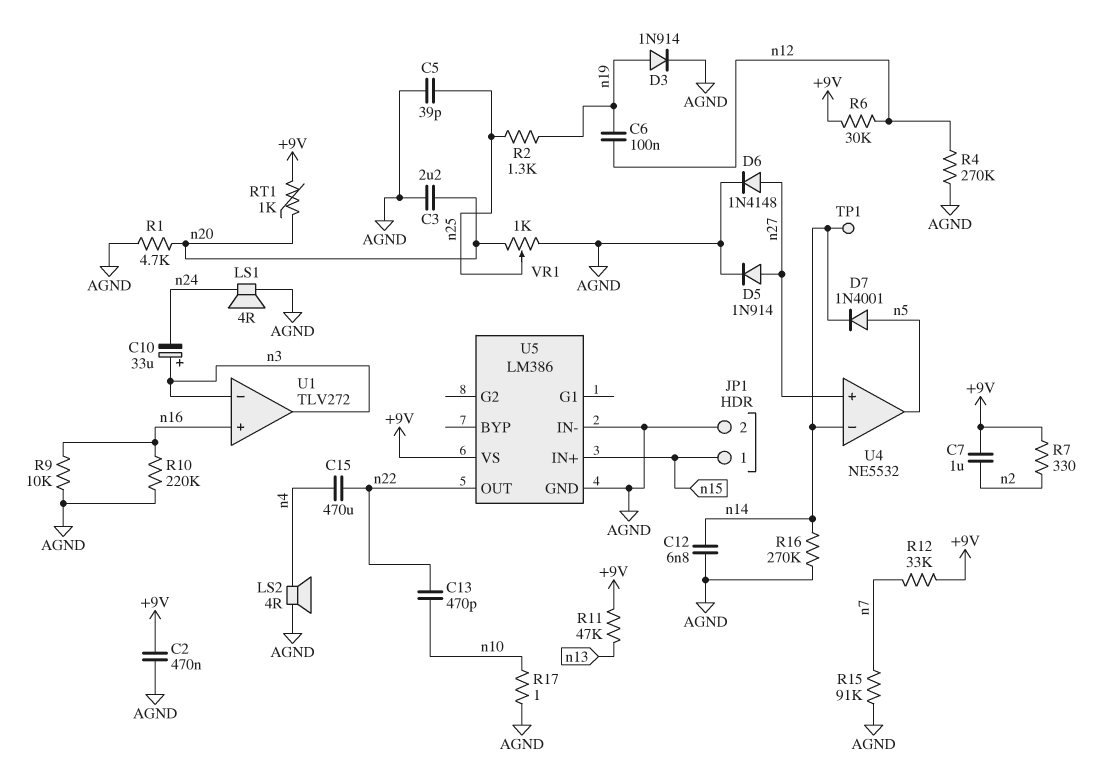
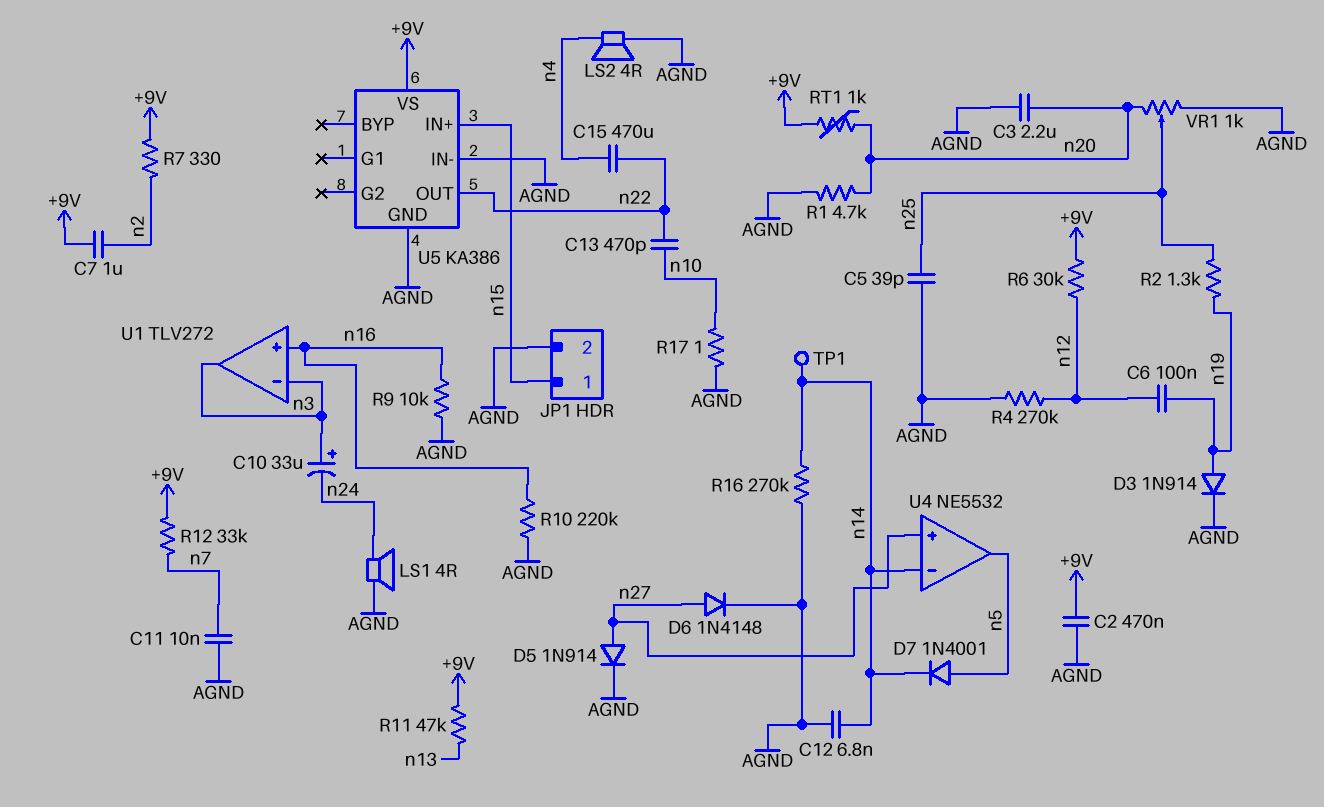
C11: none -> 10nF (AGND, n7)
R15: 91k (AGND, n7) -> none
U5: LM386 -> KA386

